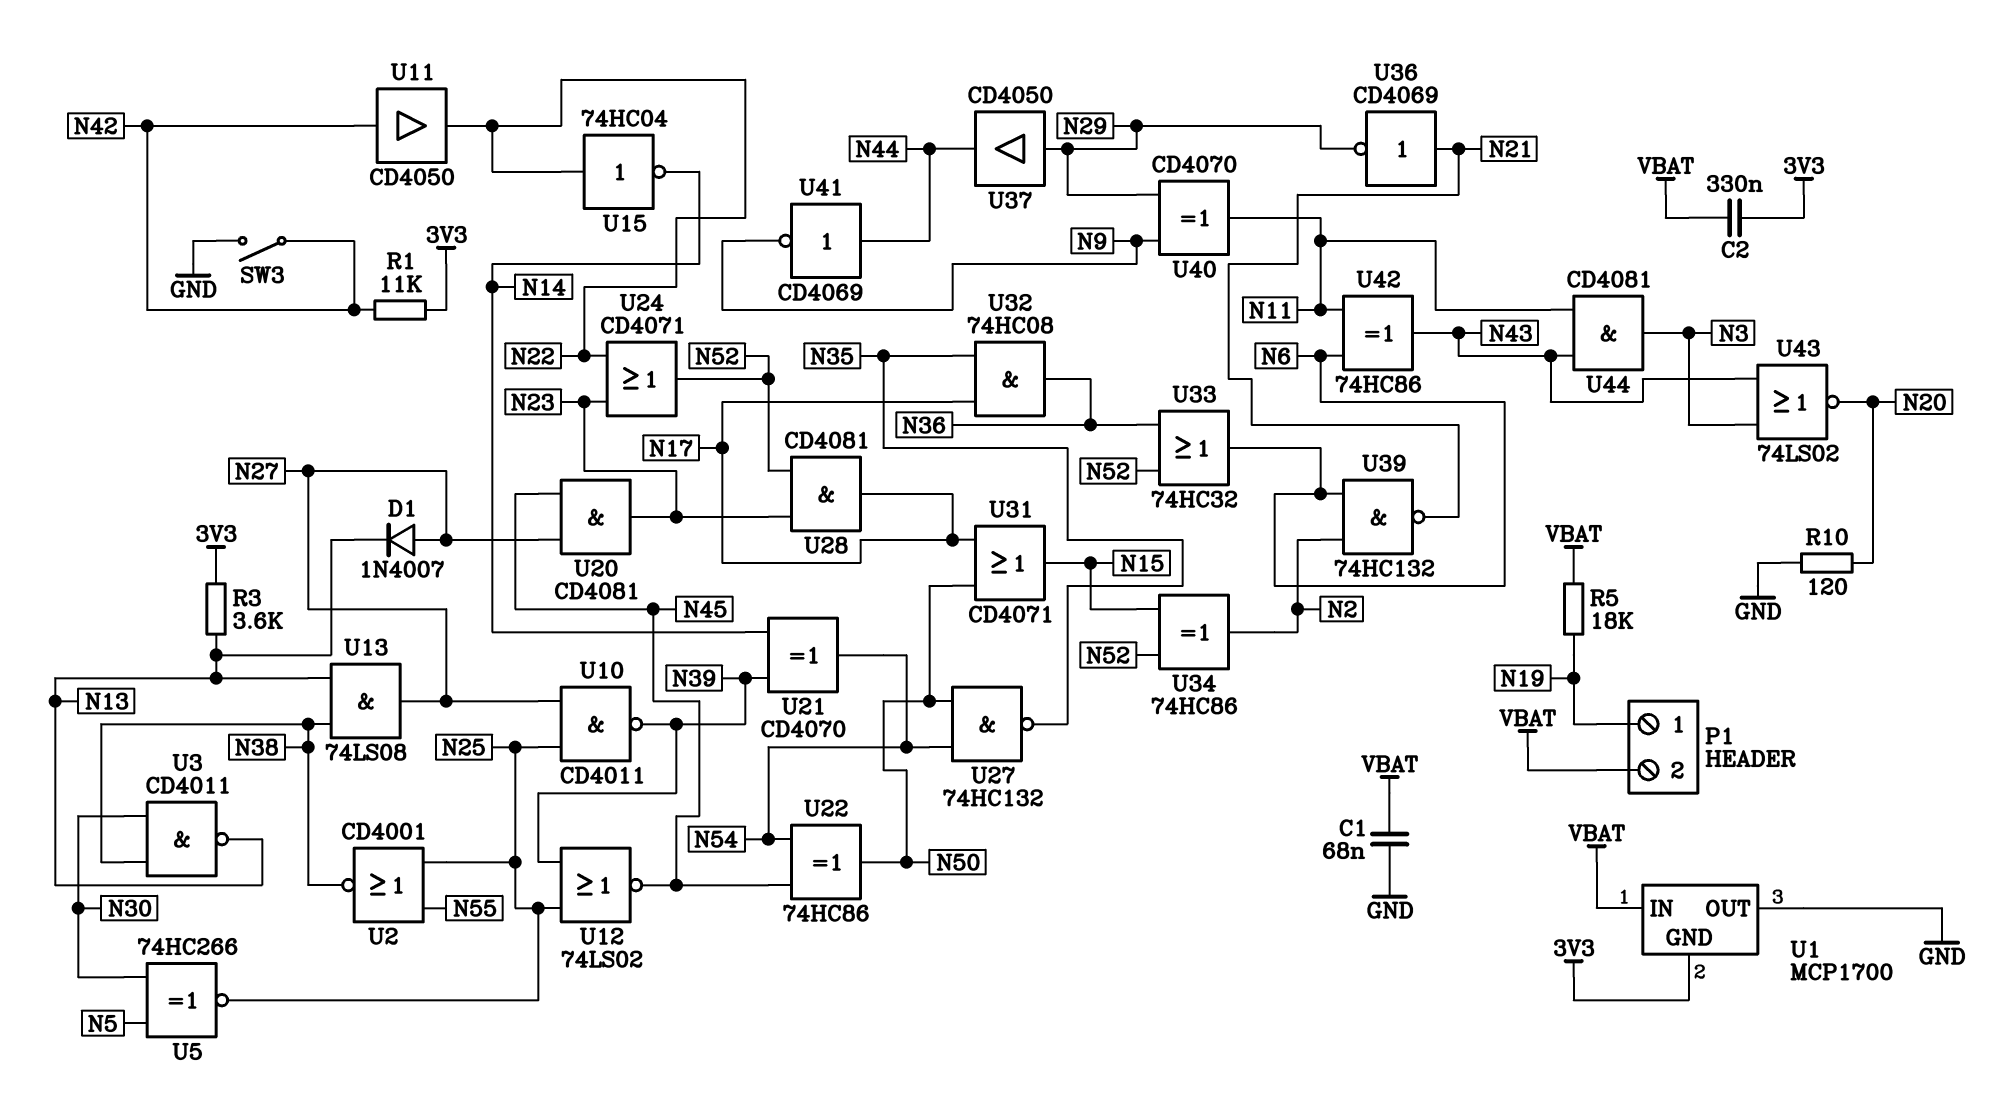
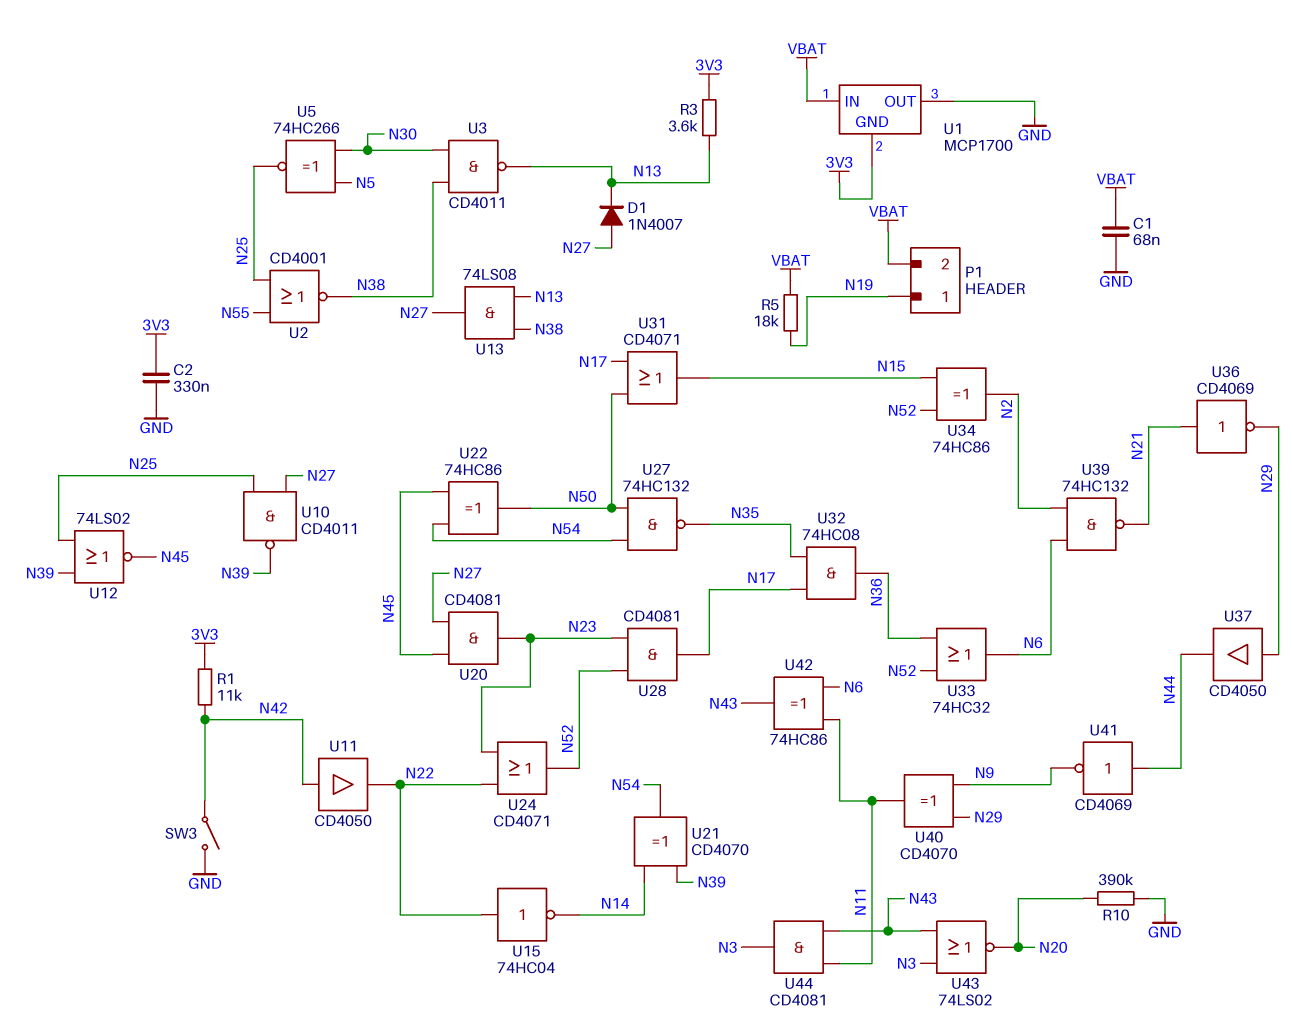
C2: 330nF (3V3, VBAT) -> 330nF (3V3, GND)
R10: 120 (GND, N20) -> 390k (GND, N20)

